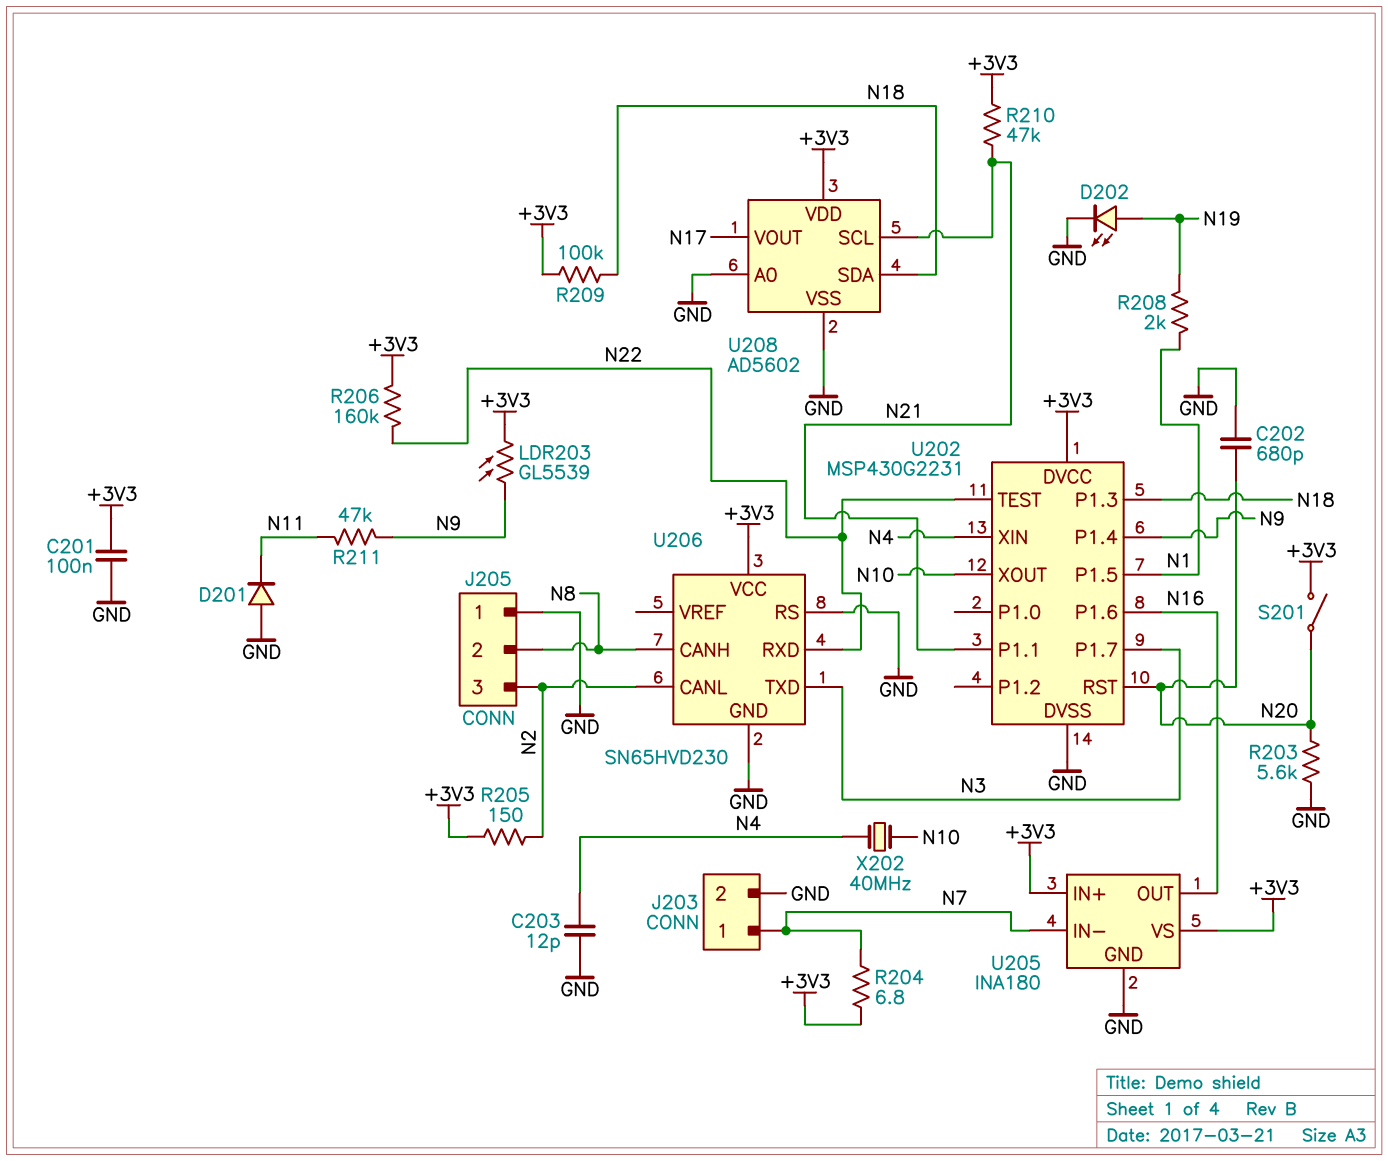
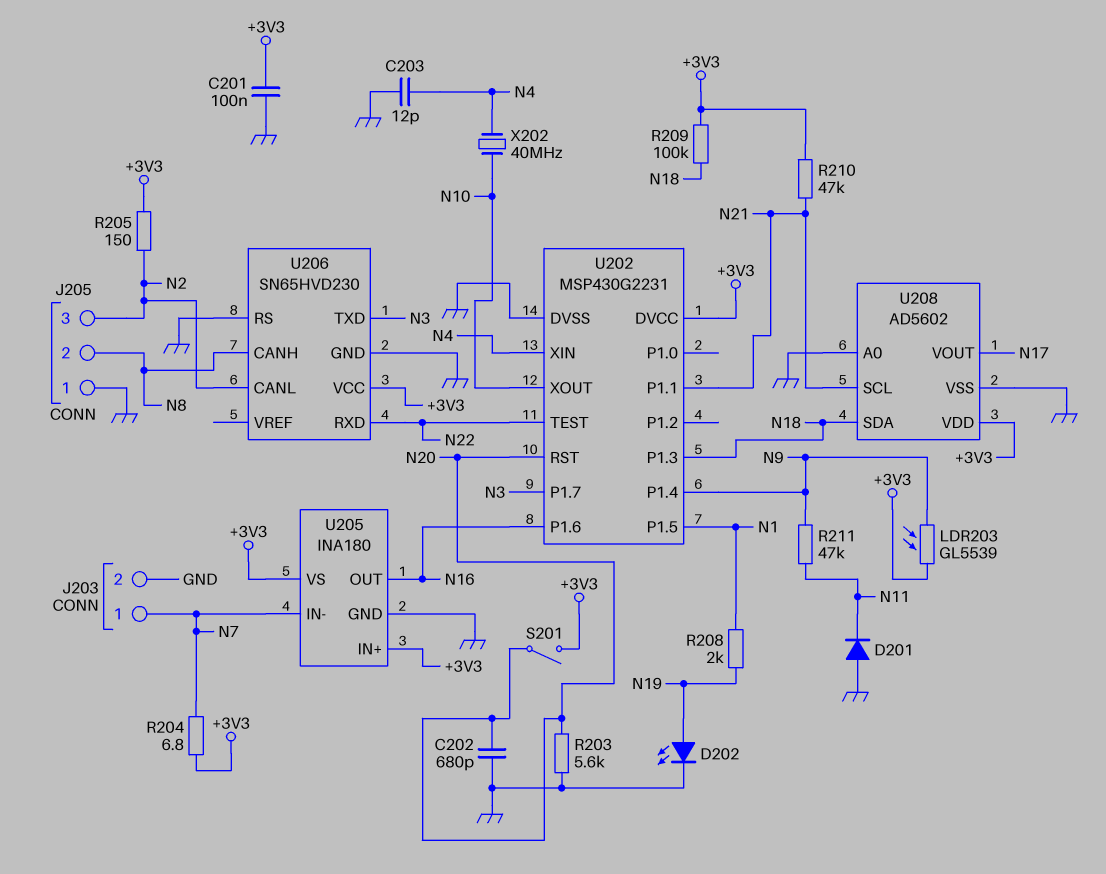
R206: 160k (+3V3, N22) -> none

